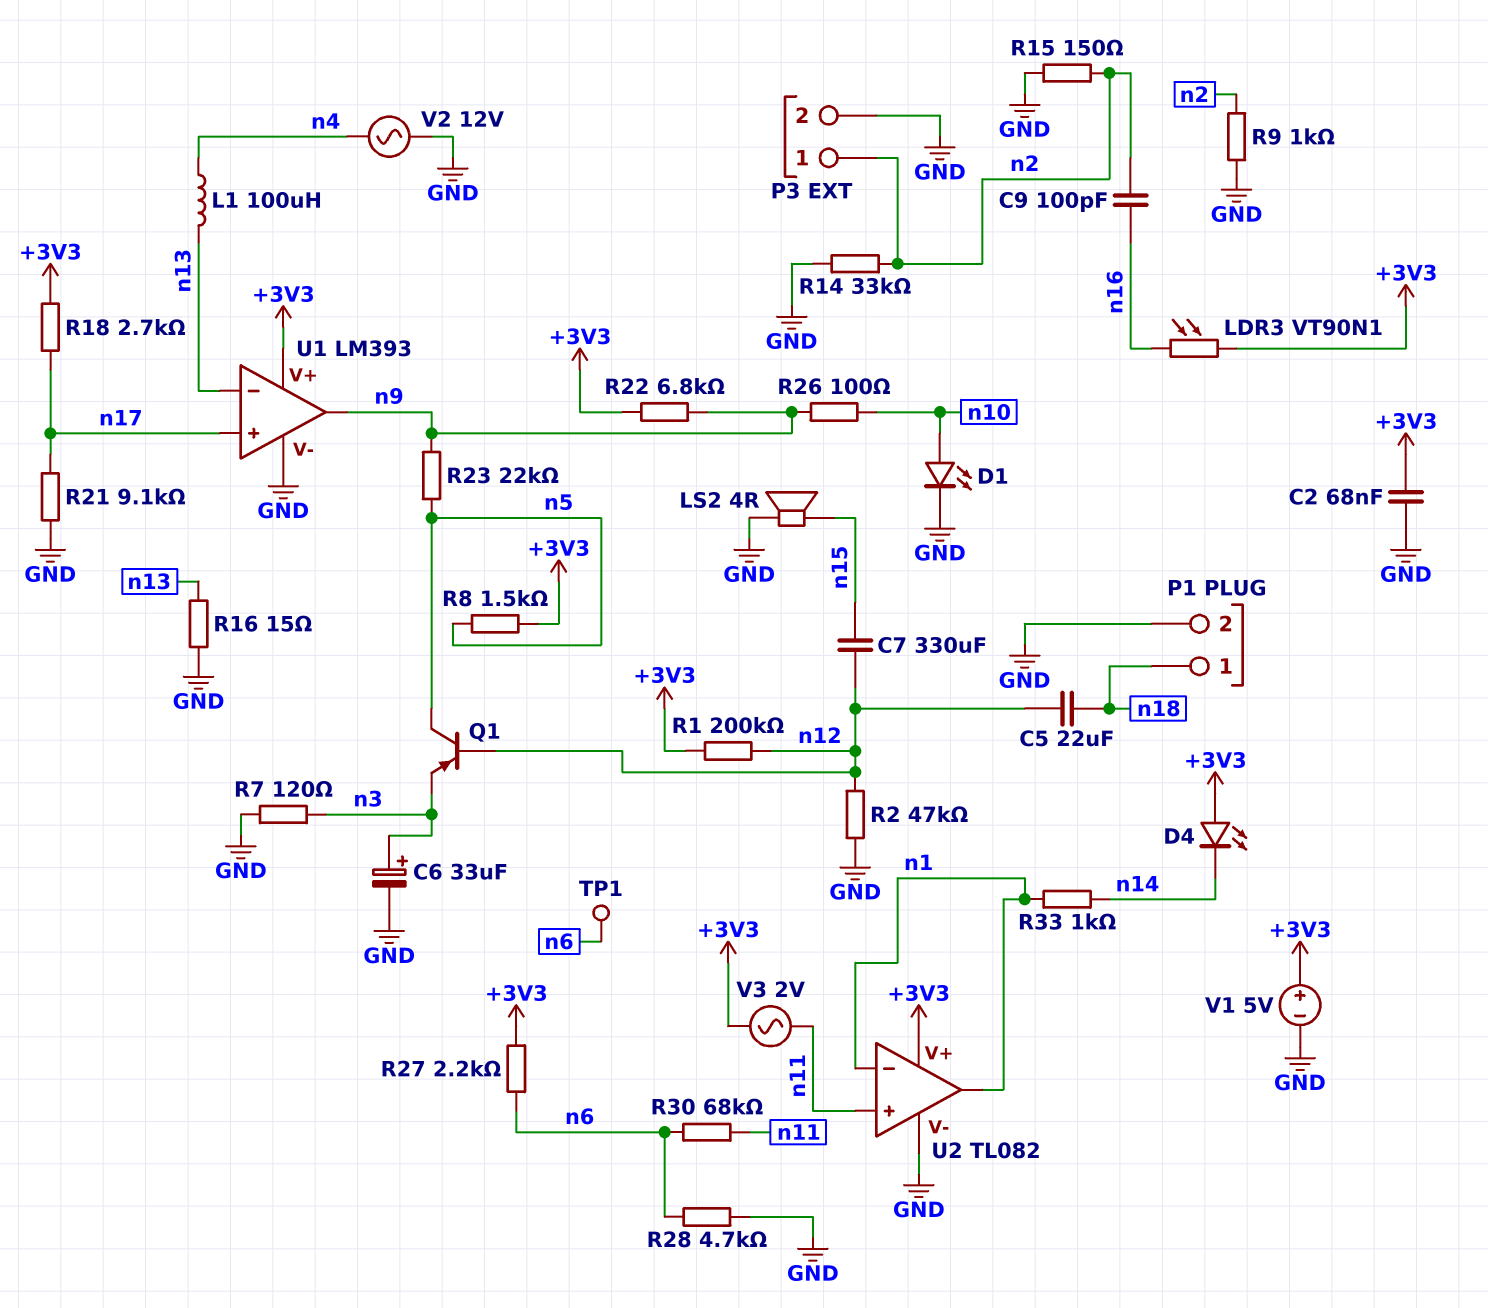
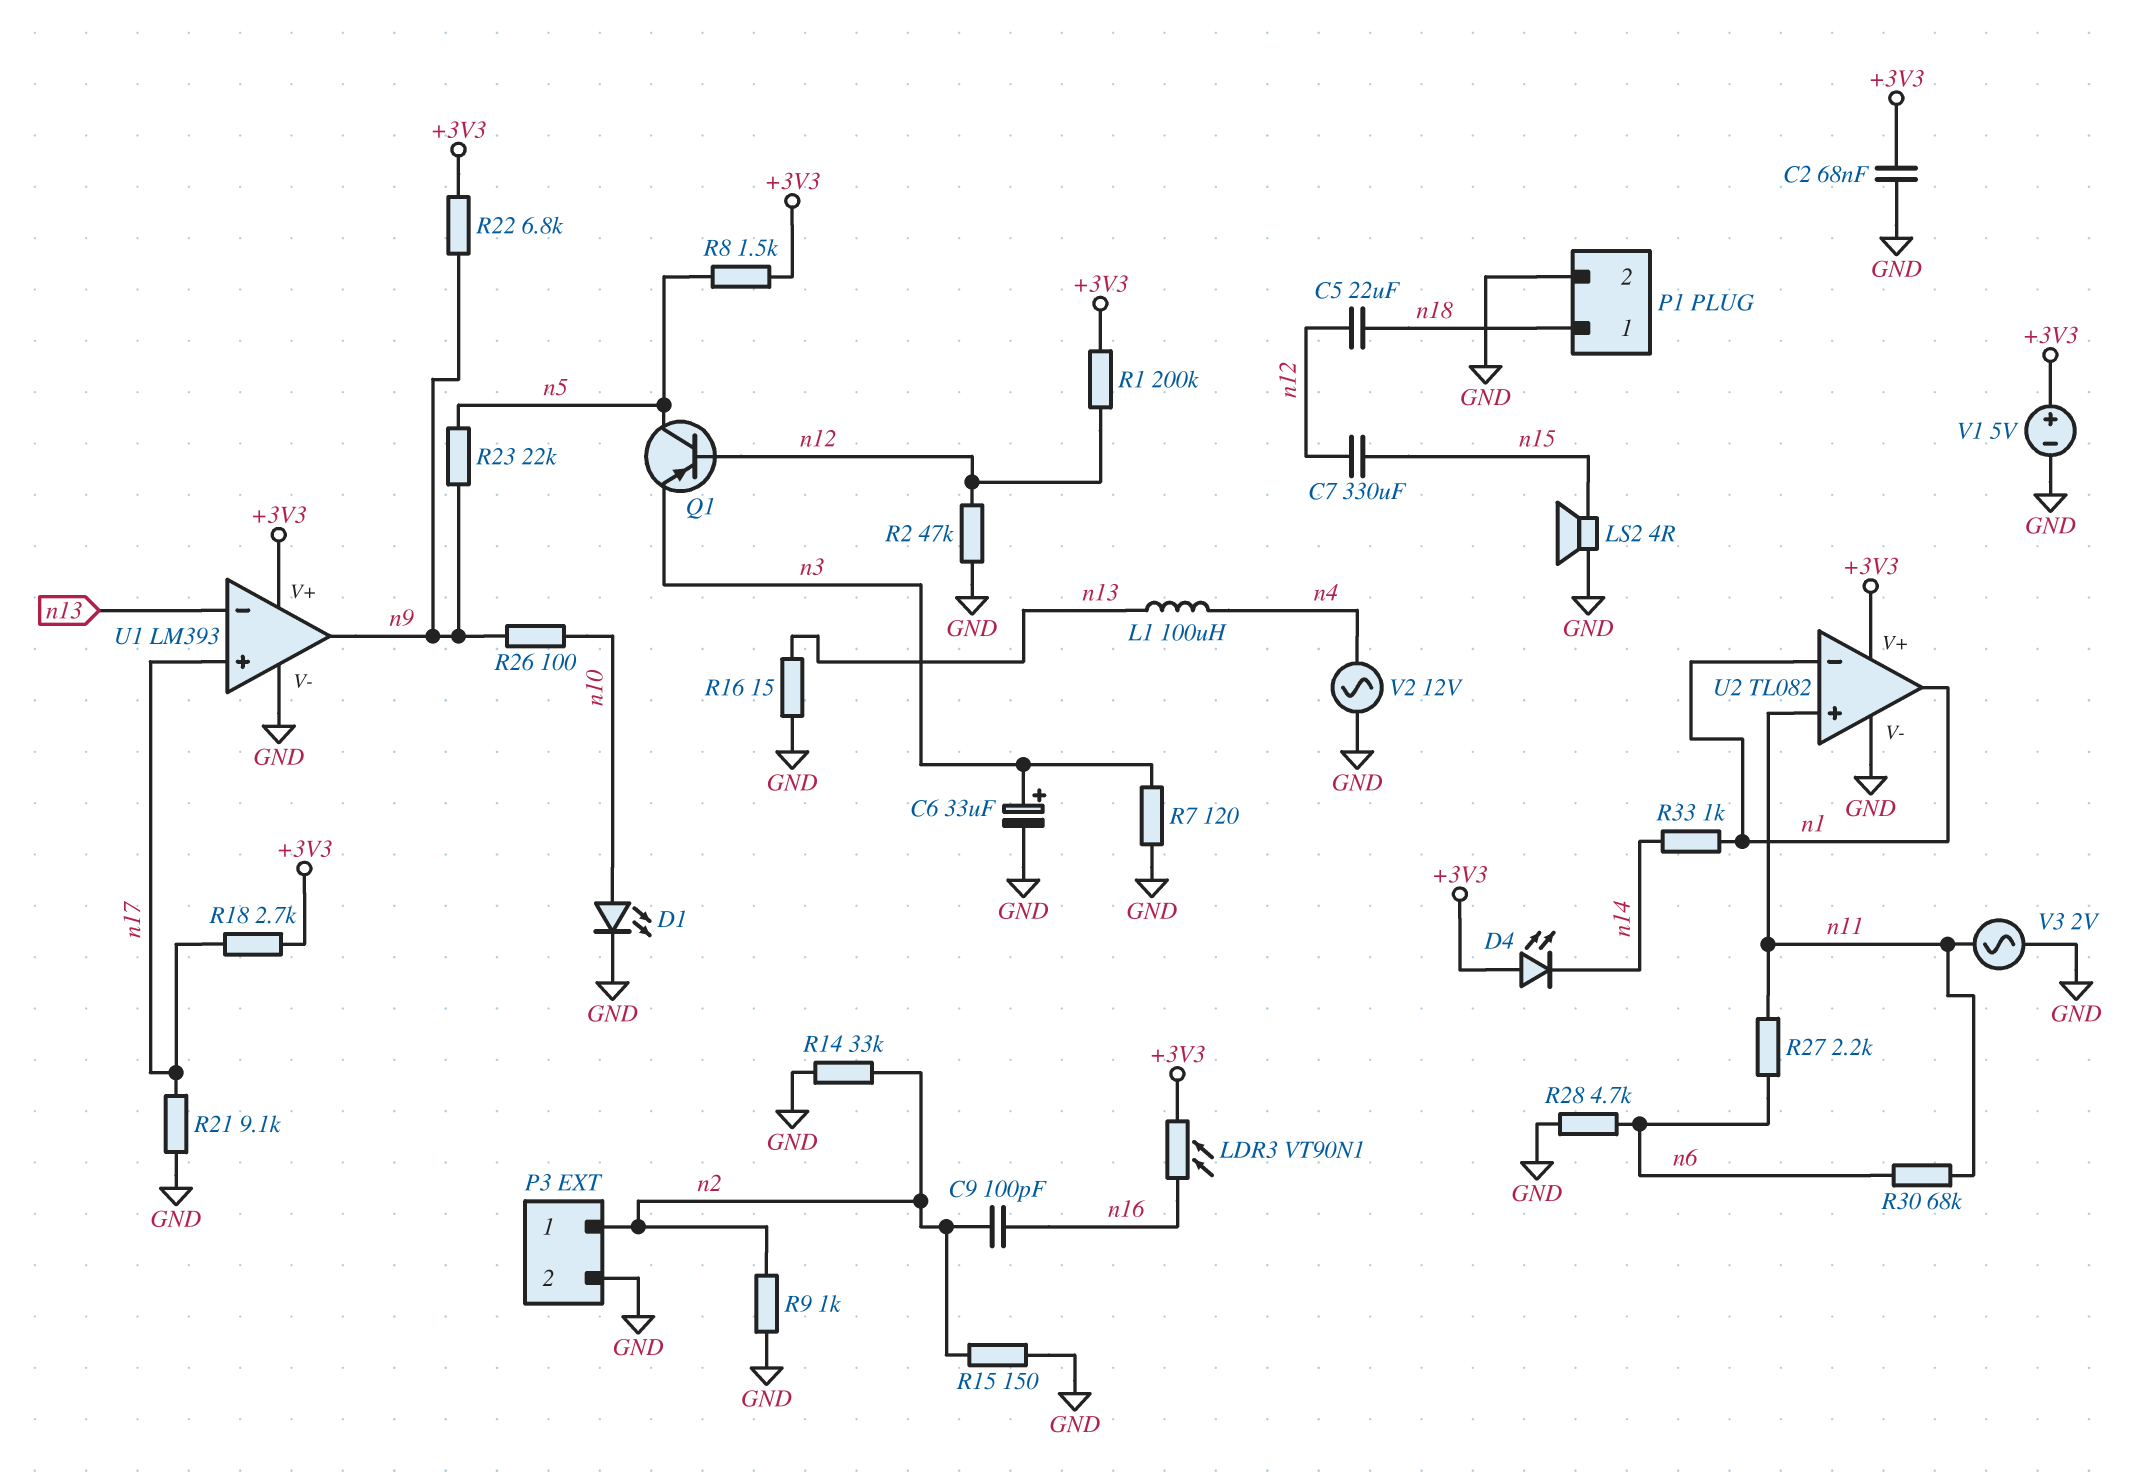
R27: 2.2k (+3V3, n6) -> 2.2k (n6, n11)
TP1: test point (n6) -> none
V3: AC 2V (+3V3, n11) -> AC 2V (GND, n11)

